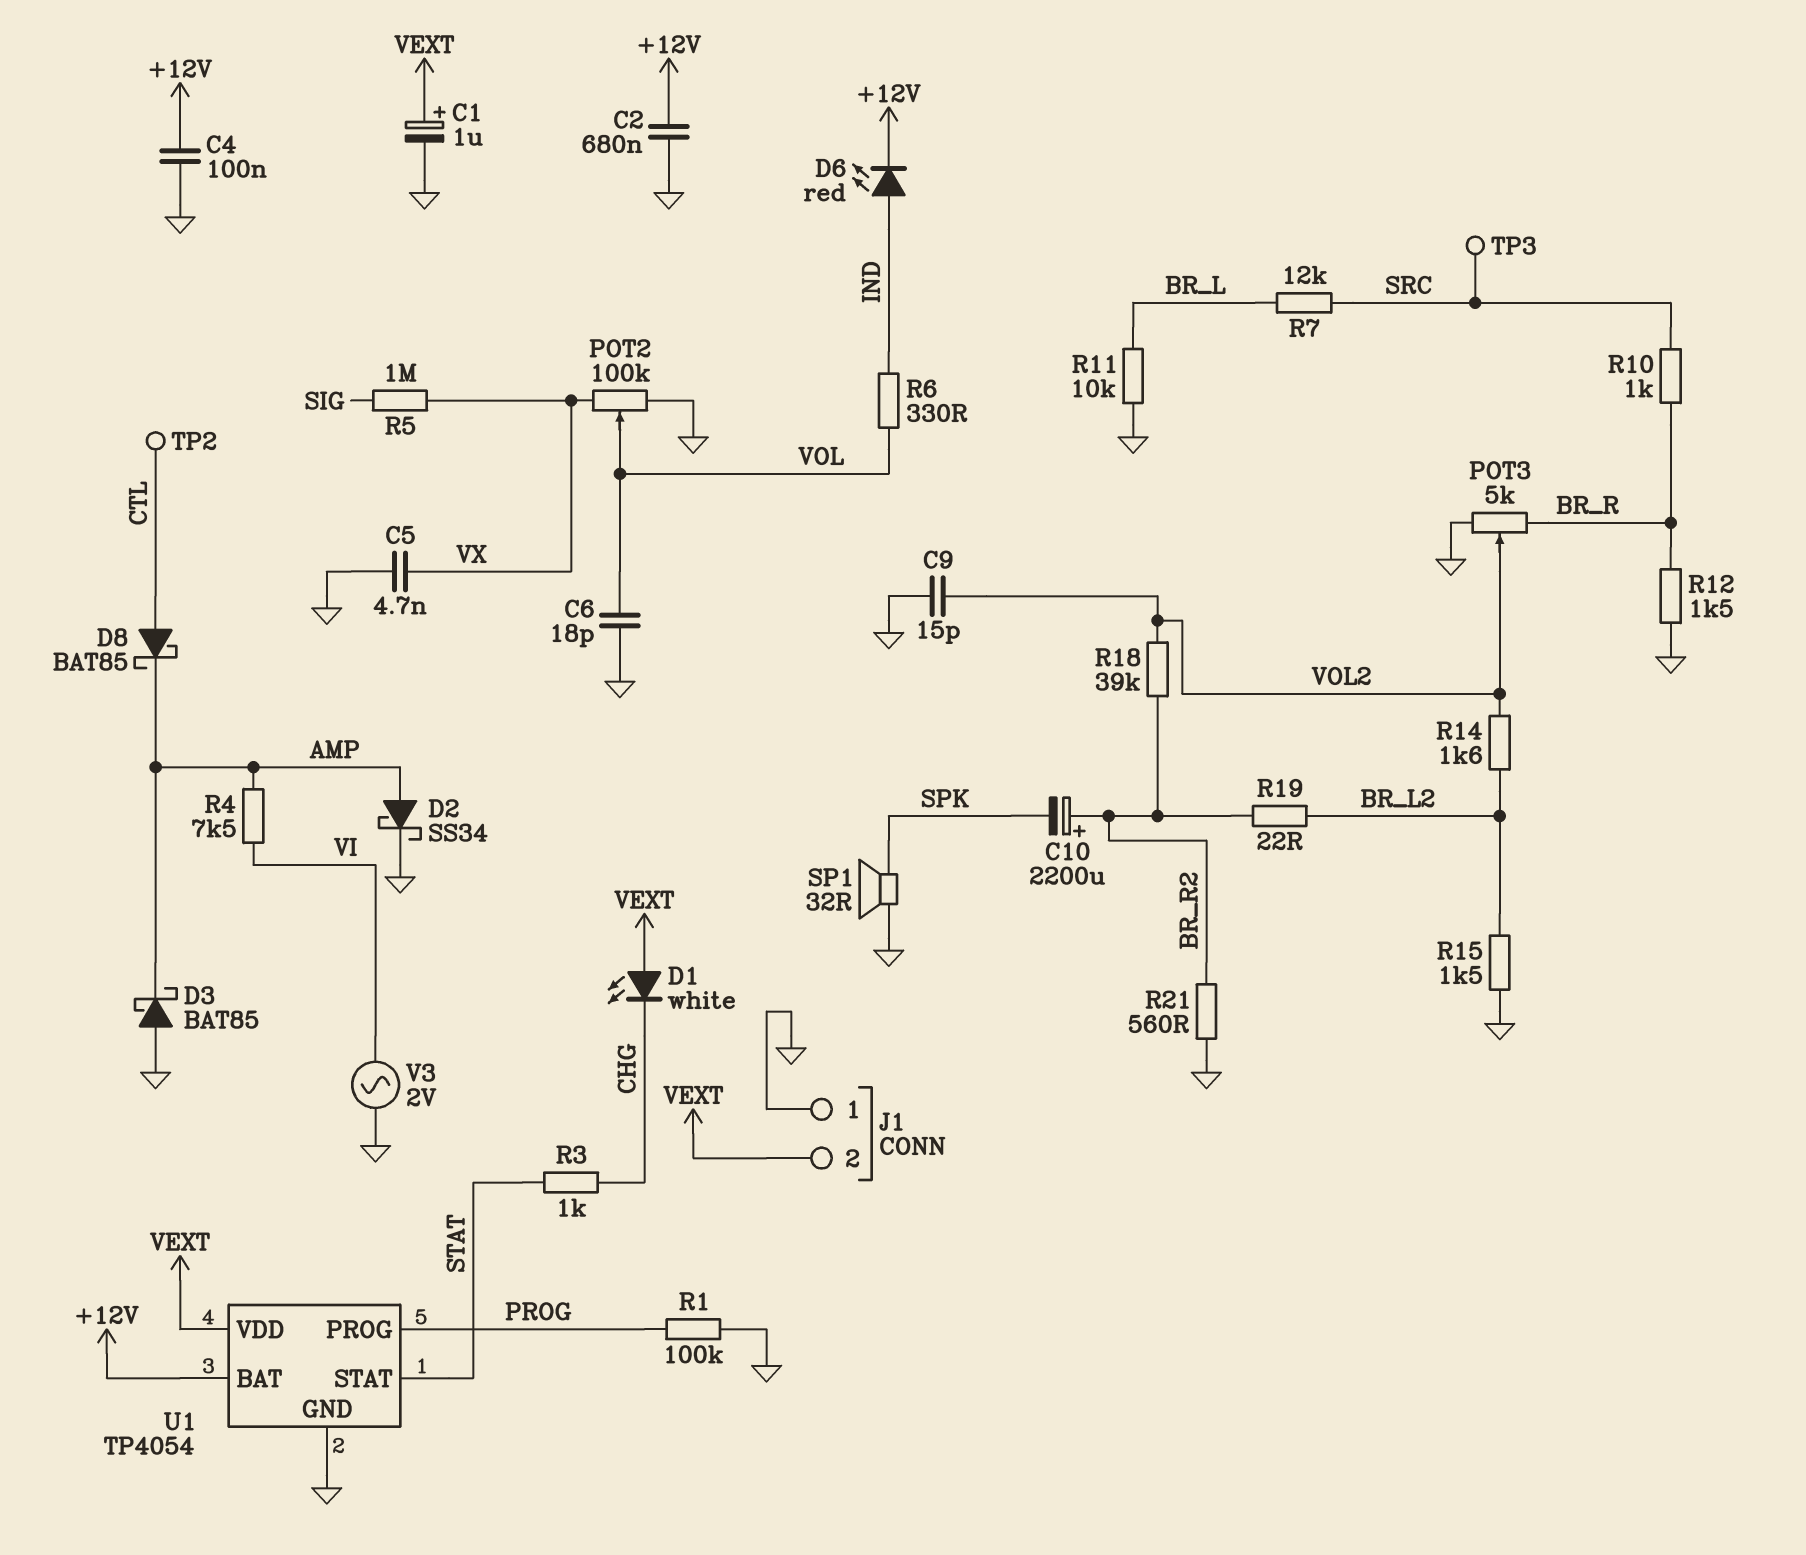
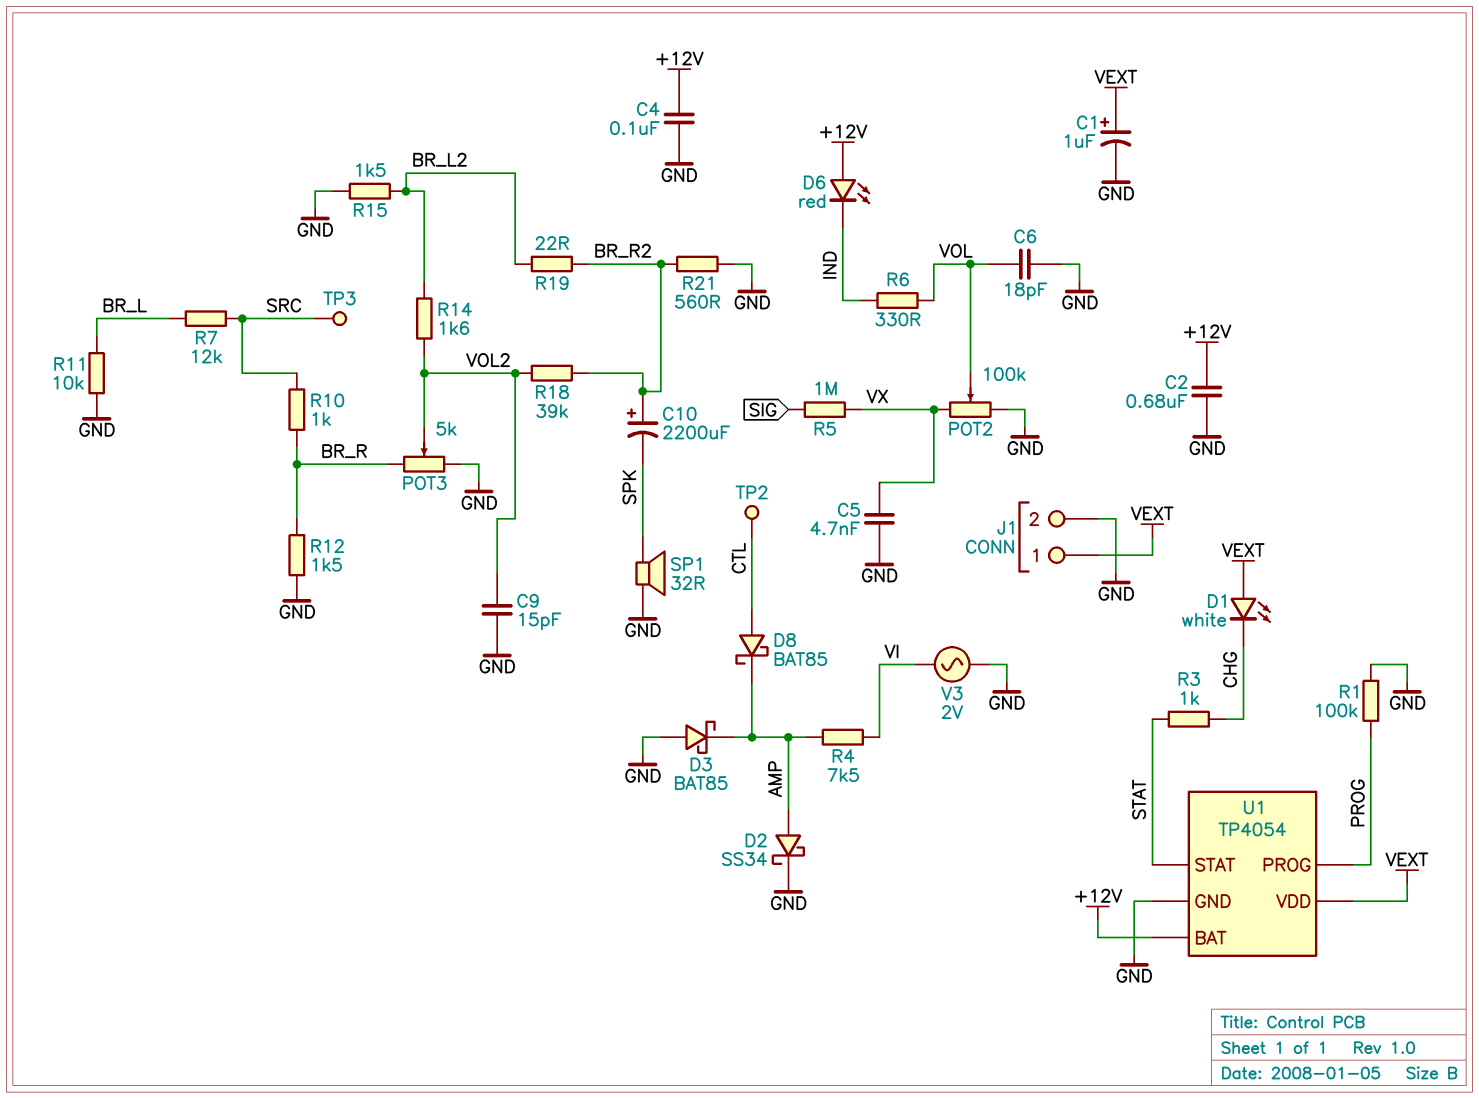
D6: LED red (A IND, K +12V) -> LED red (A +12V, K IND)
J1 pin 1: GND -> VEXT
J1 pin 2: VEXT -> GND

